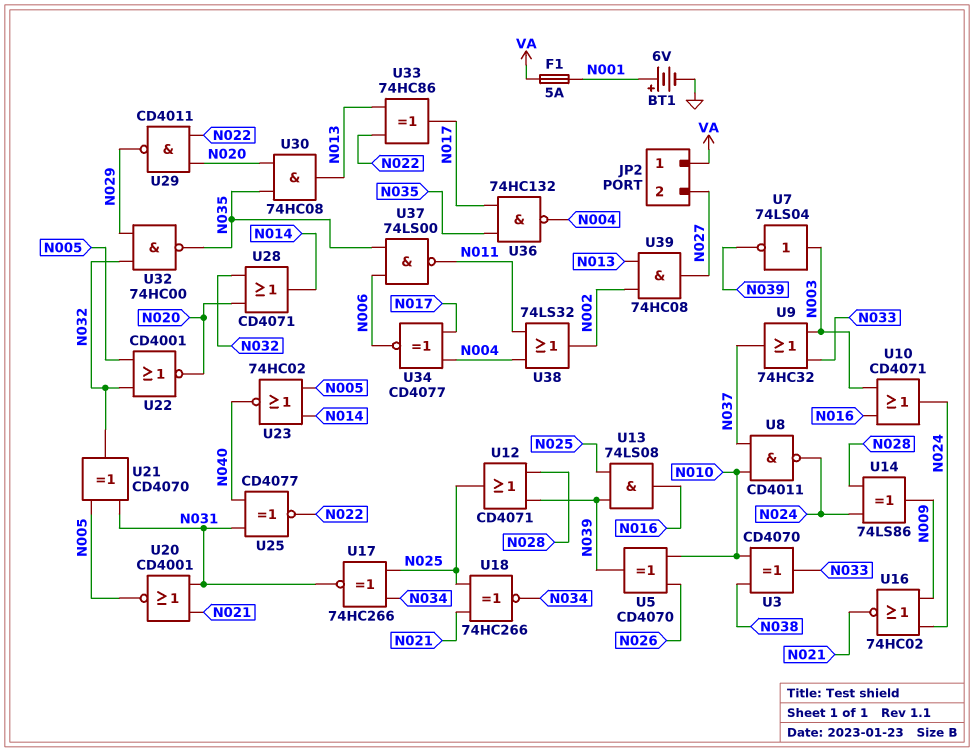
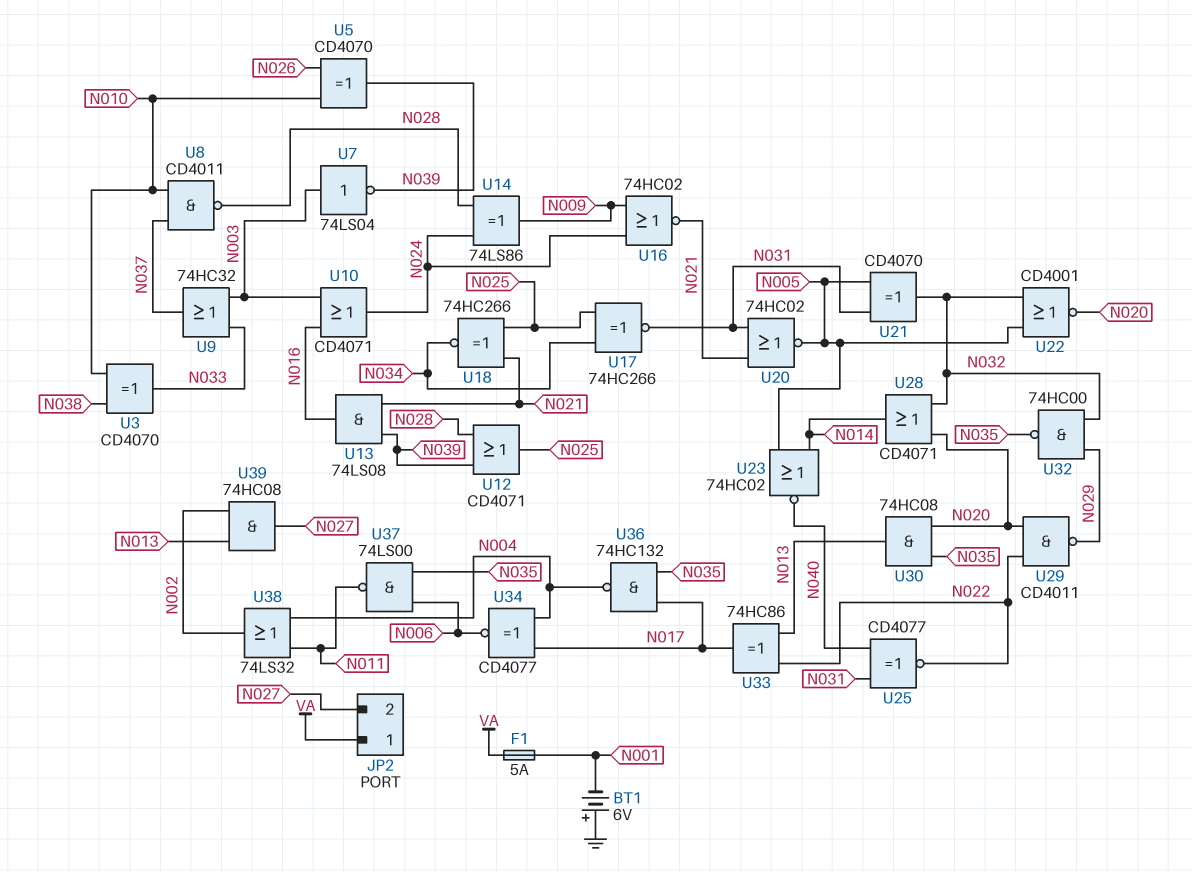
BT1: 6V (plus N001, minus GND) -> 6V (plus GND, minus N001)
U8: NAND CD4011 (in N010, in N037, out N024) -> NAND CD4011 (in N010, in N037, out N028)
U13: AND 74LS08 (in N025, in N039, out N016) -> AND 74LS08 (in N021, in N039, out N016)
U20: NOR CD4001 (in N021, in N031, out N005) -> NOR 74HC02 (in N021, in N031, out N005)

